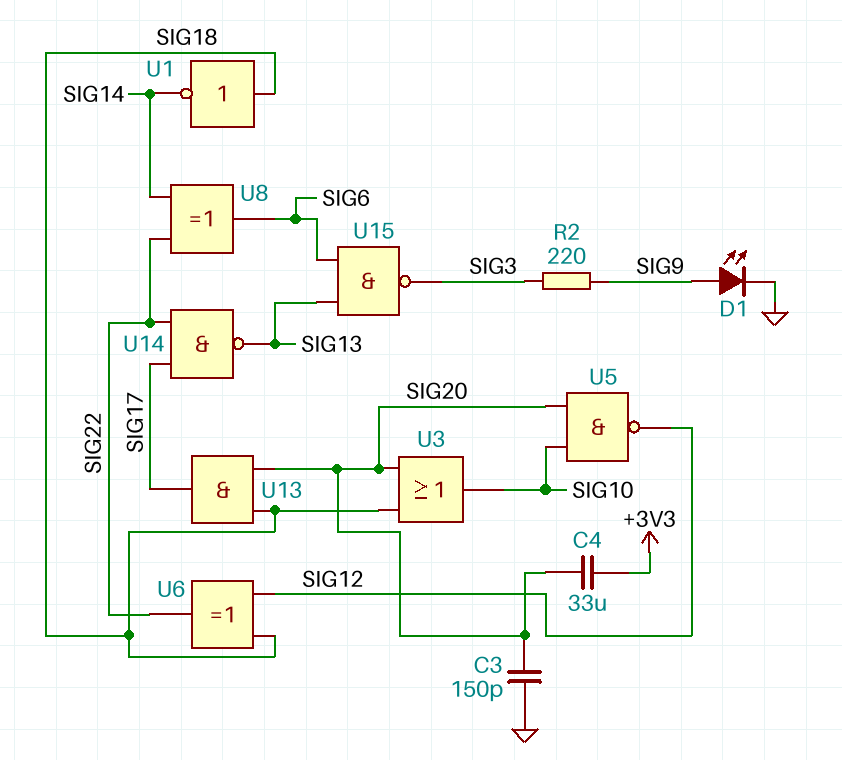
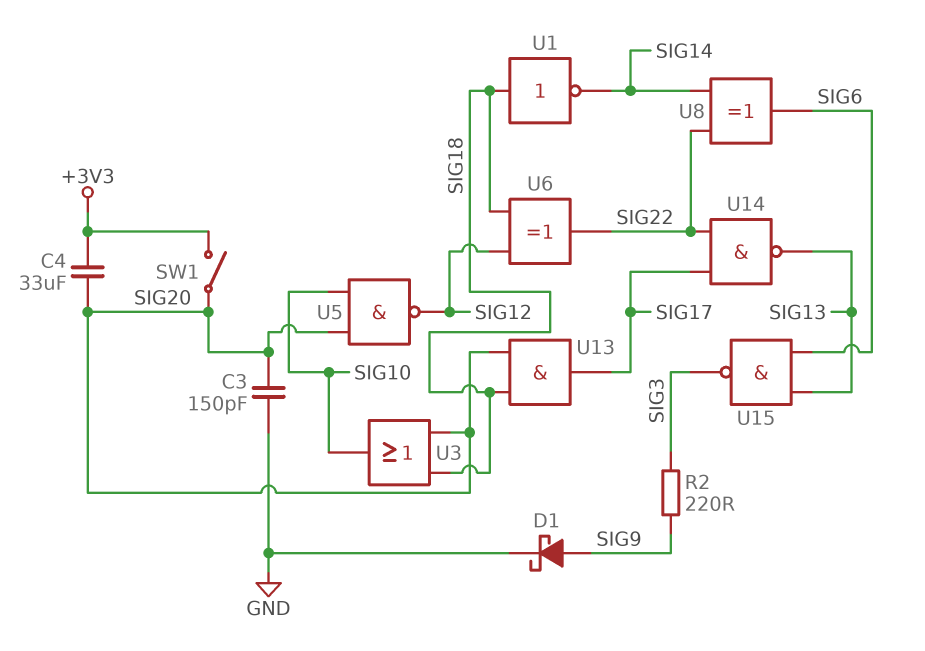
D1: LED (A SIG9, K GND) -> schottky (A SIG9, K GND)
SW1: none -> switch (+3V3, SIG20)

